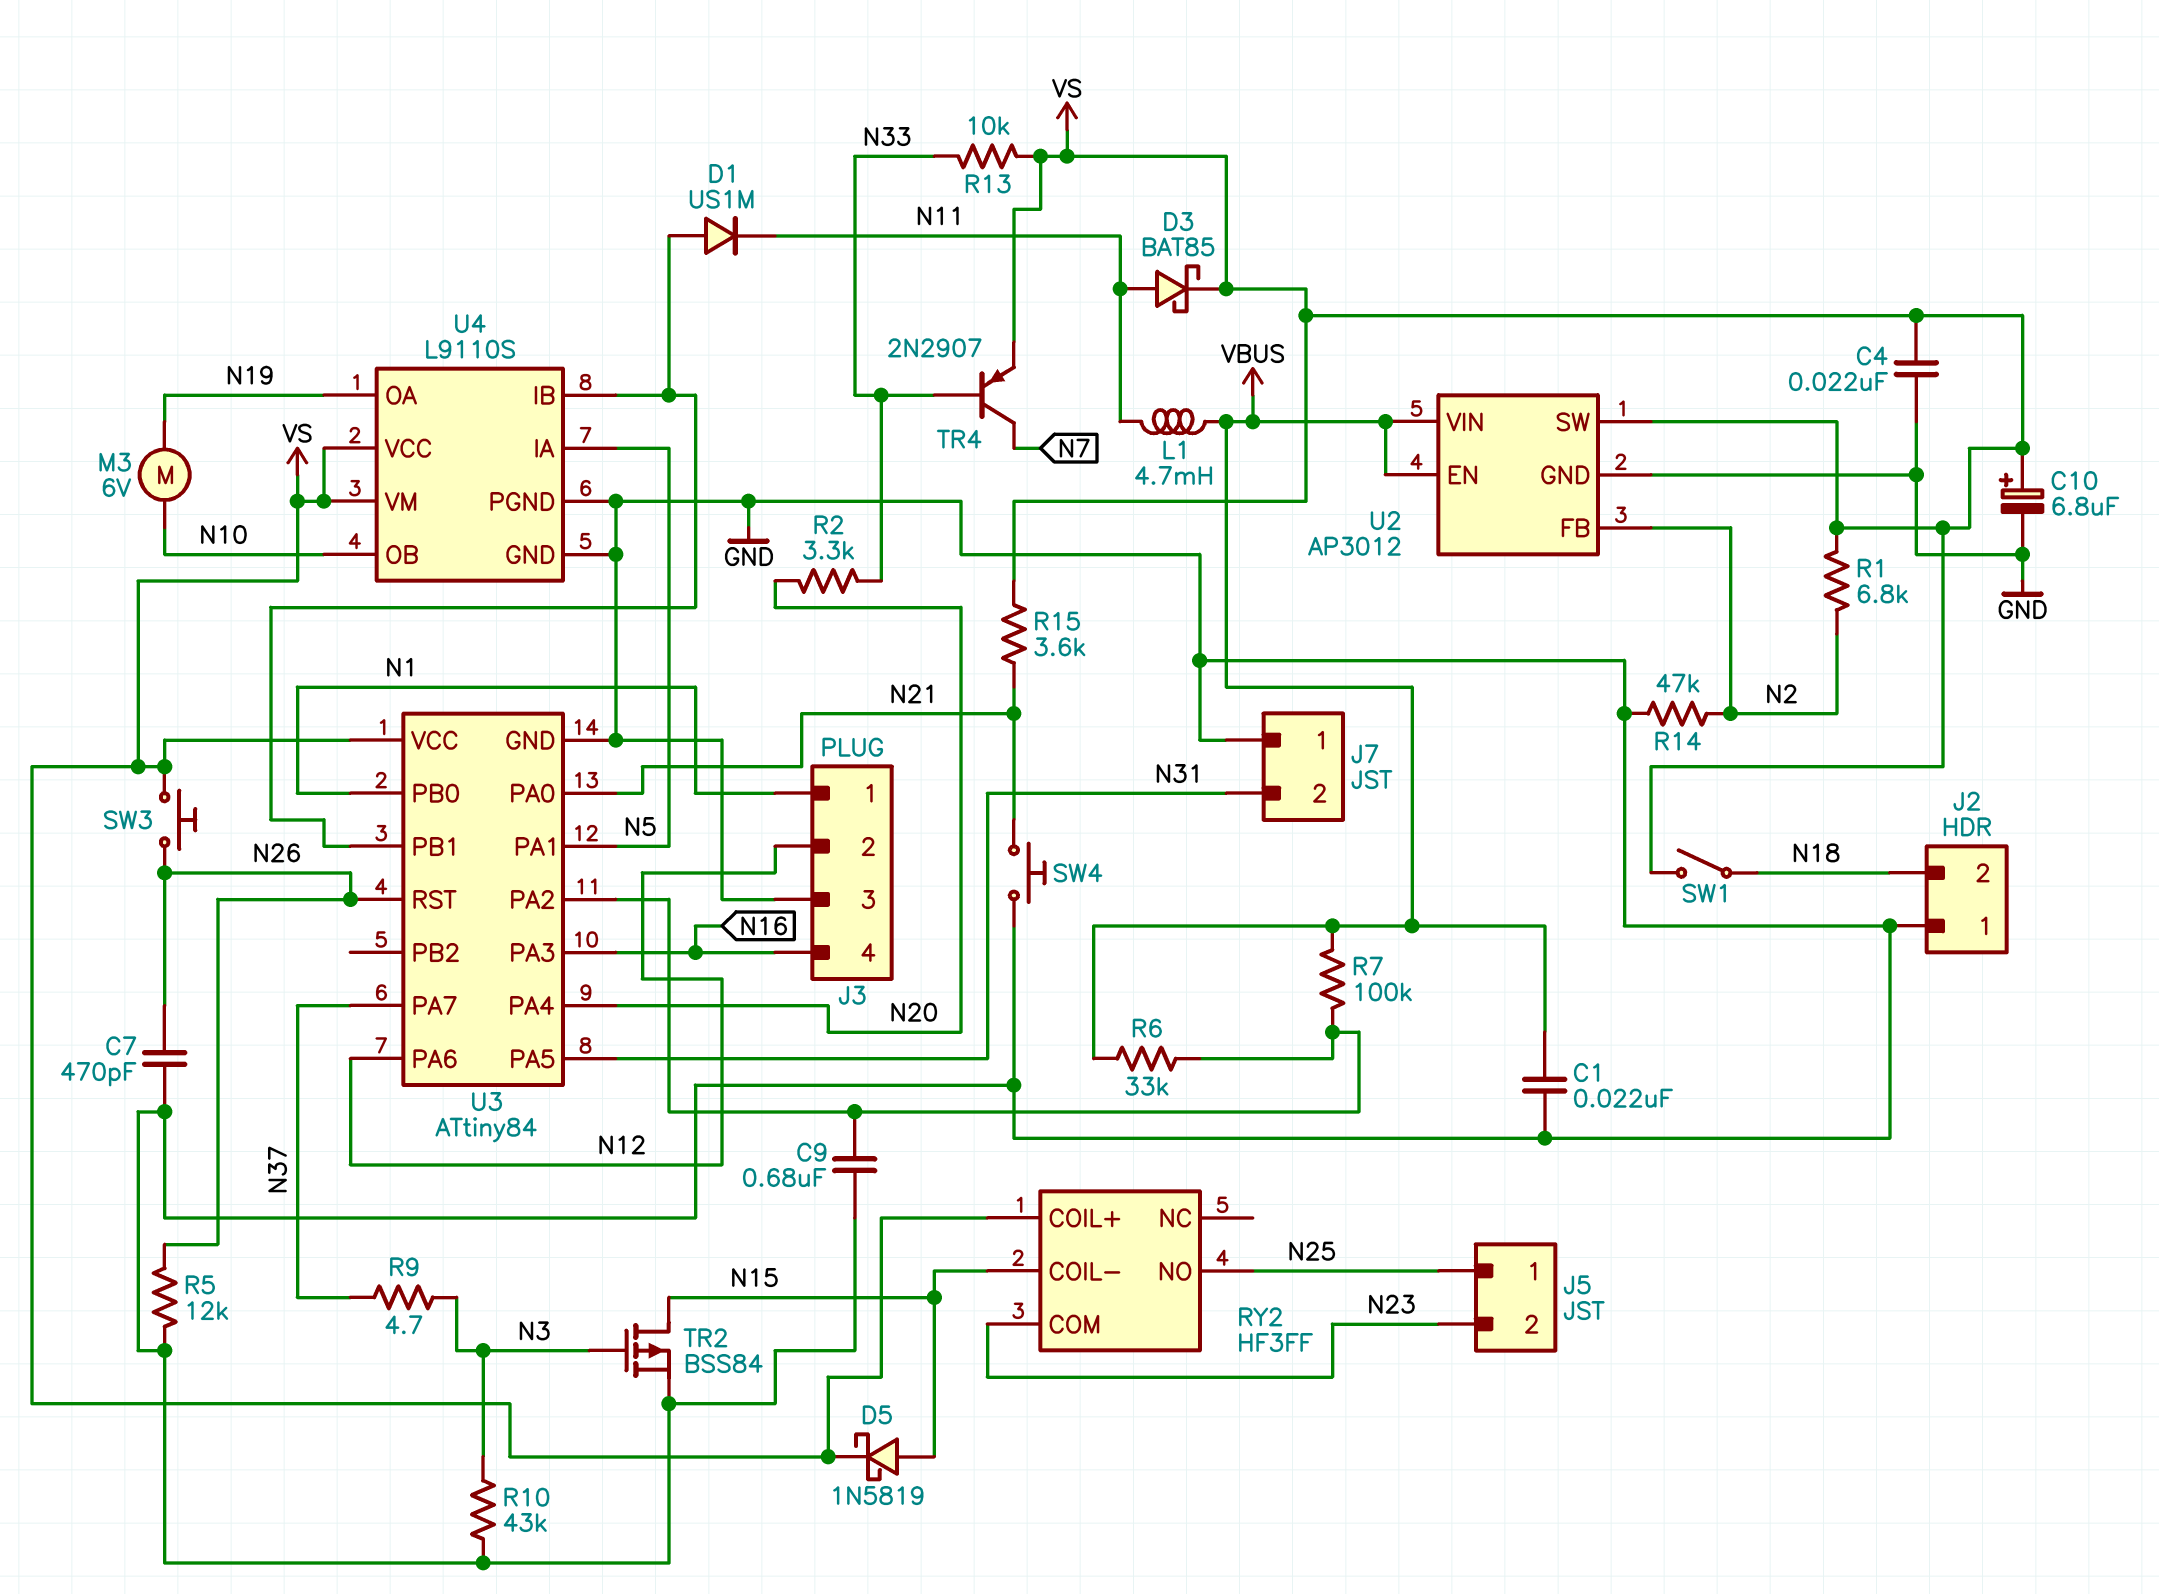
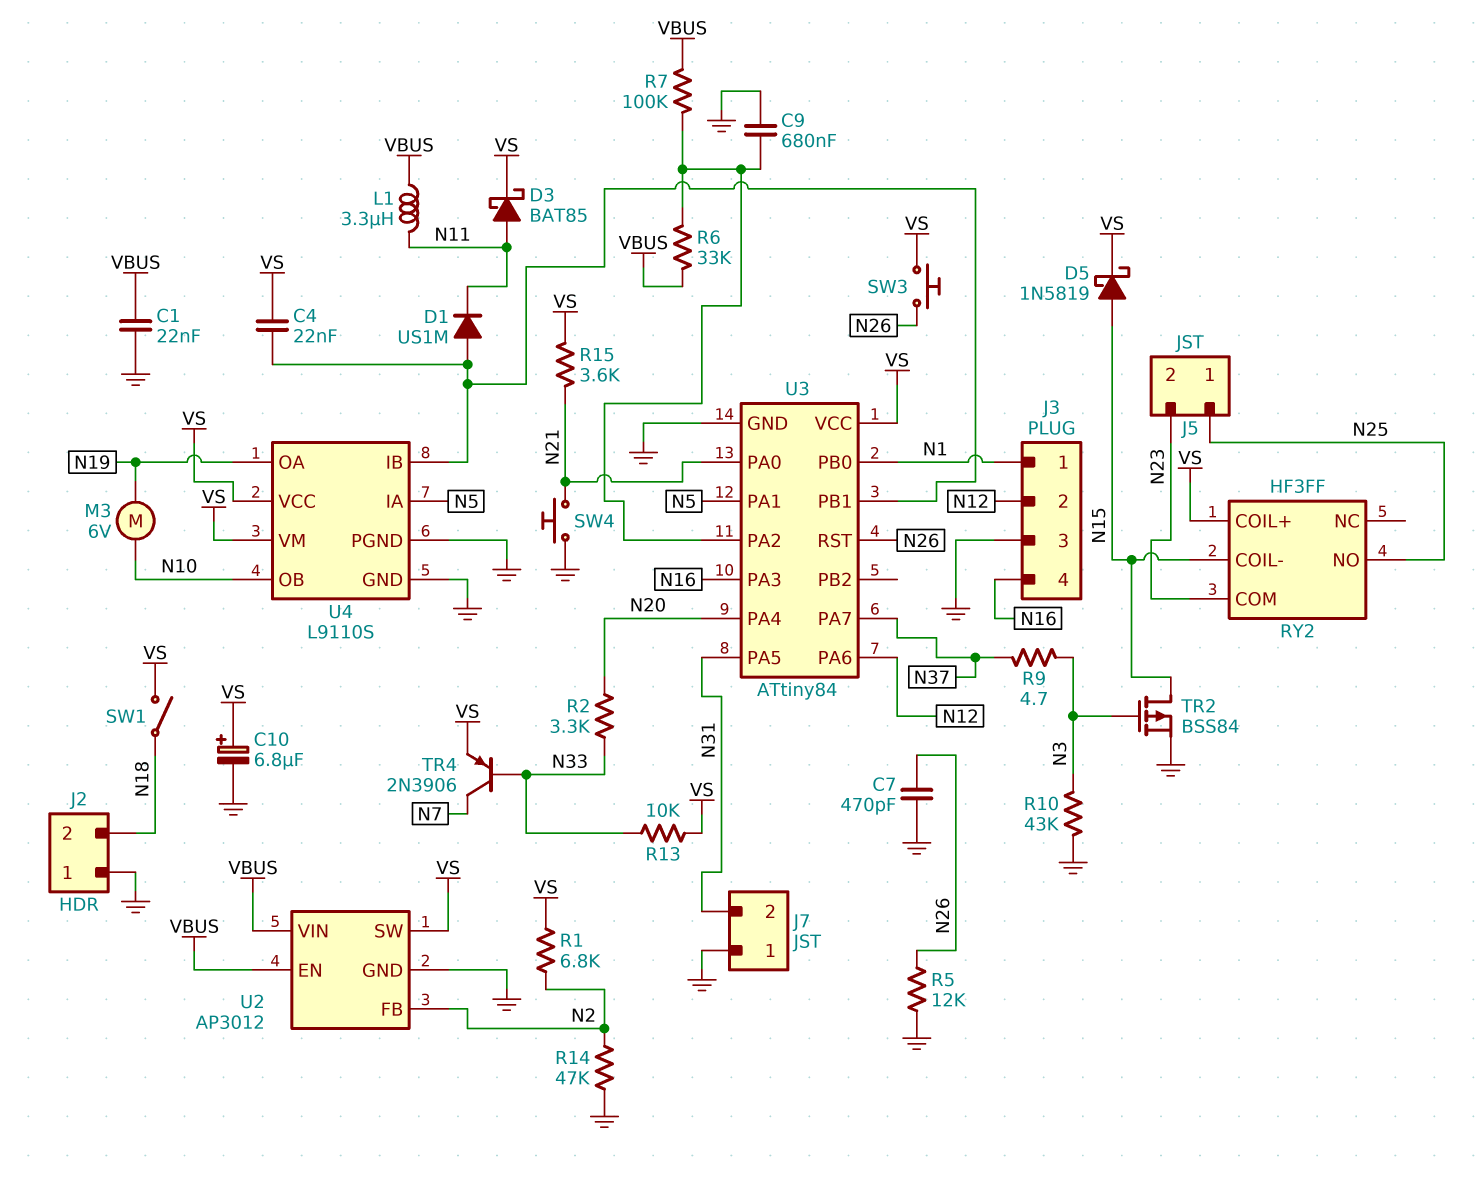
C4: 22nF (GND, VS) -> 22nF (U3/PB1, VS)
L1: 4.7mH (N11, VBUS) -> 3.3uH (N11, VBUS)
TR4: PNP 2N2907 (B N33, C N7, E VS) -> PNP 2N3906 (B N33, C N7, E VS)

